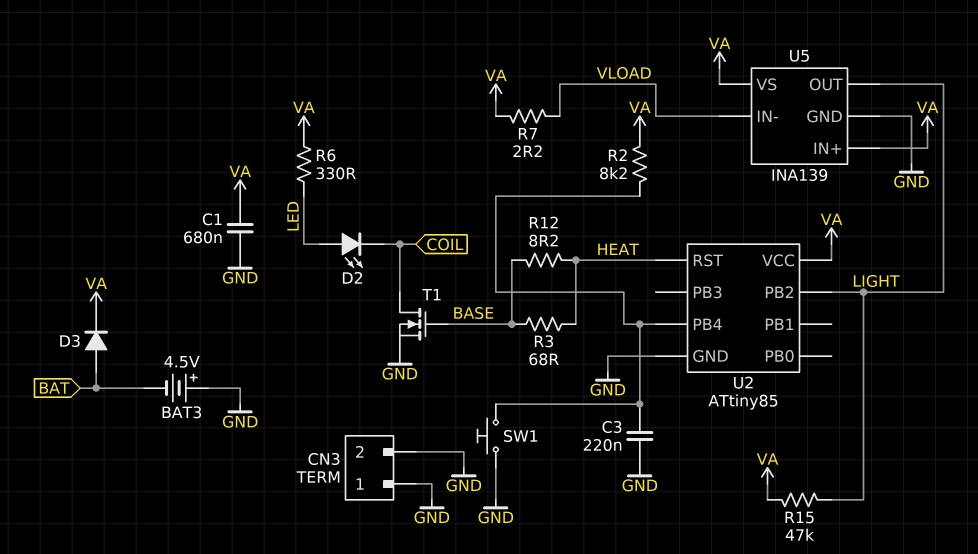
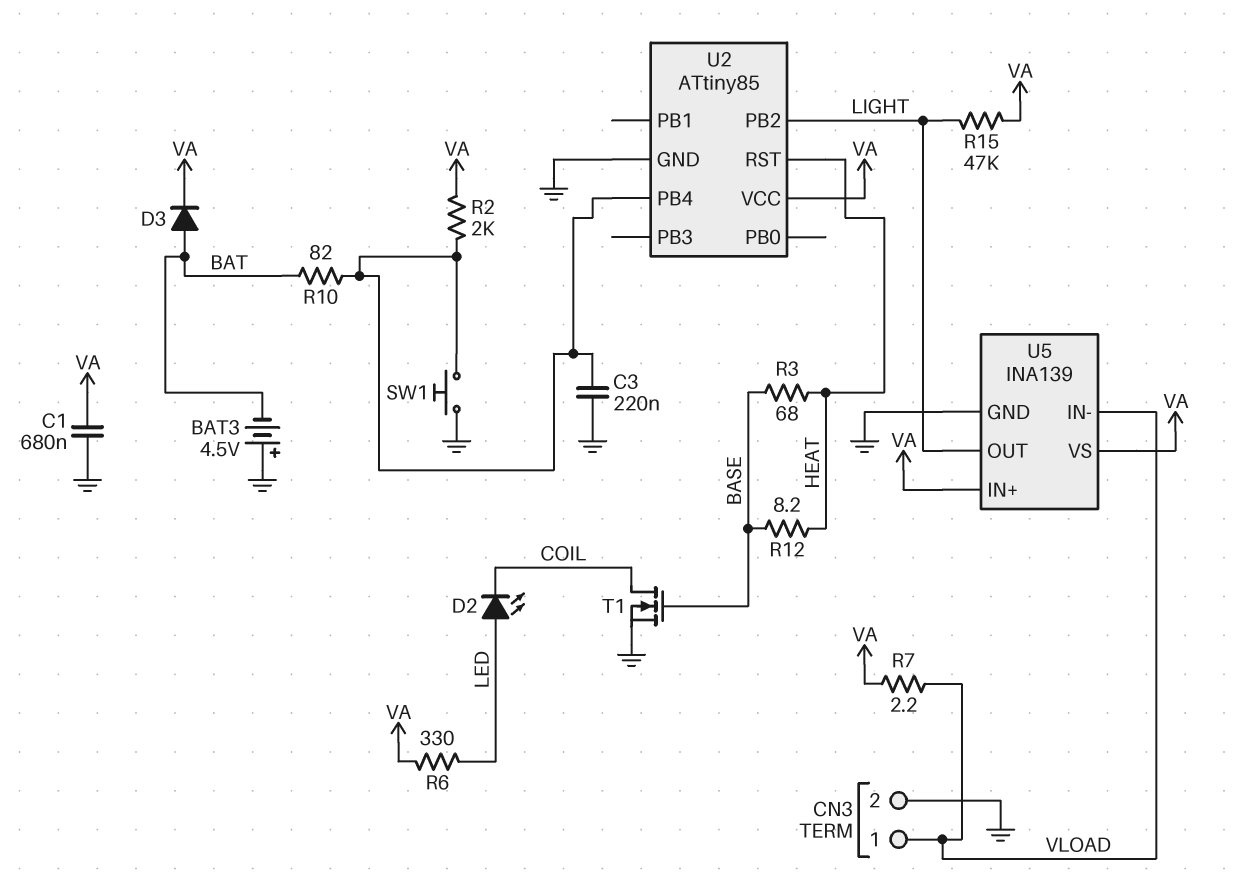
CN3 pin 1: GND -> VLOAD
R2: 8.2k (U2/PB4, VA) -> 2k (U2/PB4, VA)
R10: none -> 82 (BAT, U2/PB4)

